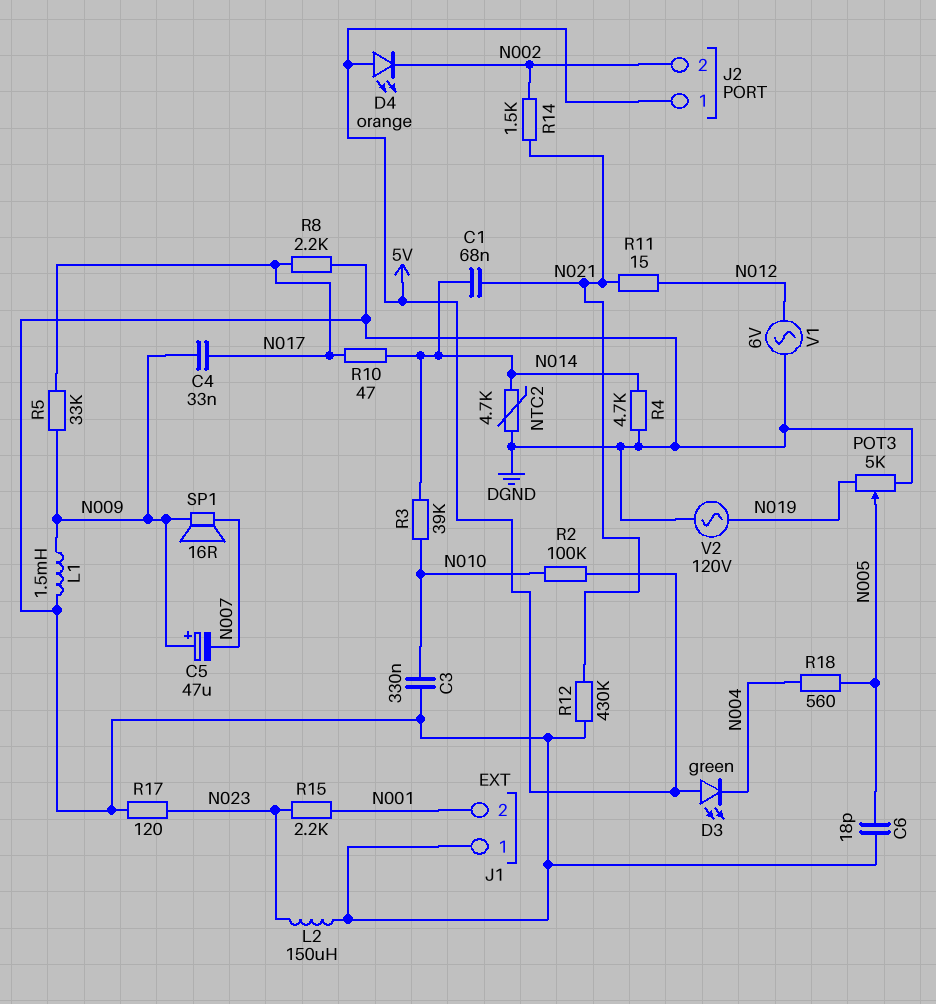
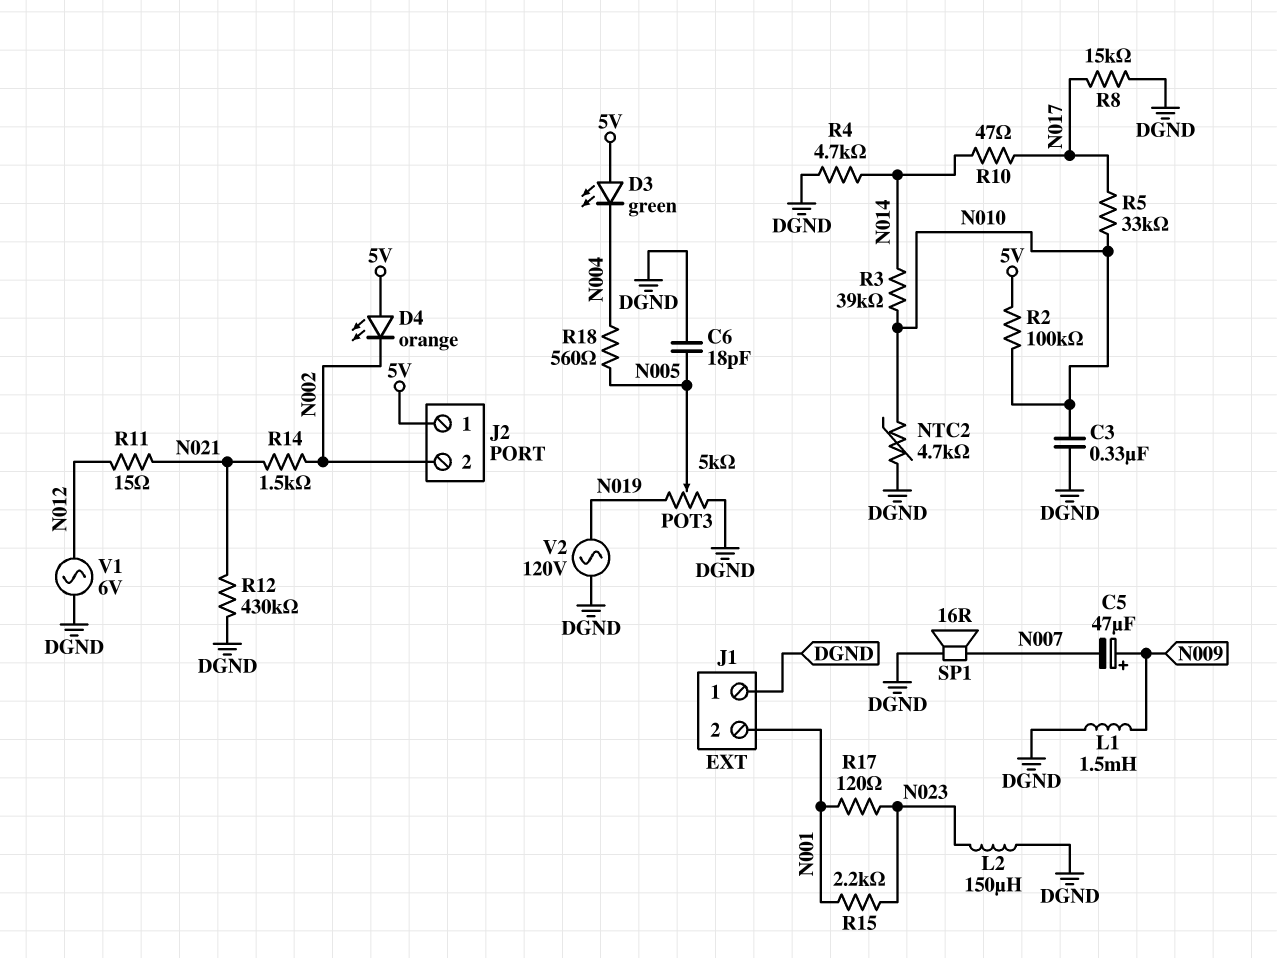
C1: 68nF (N014, N021) -> none
C4: 33nF (N009, N017) -> none
NTC2: 4.7k (DGND, N014) -> 4.7k (DGND, N010)
R5: 33k (N009, N017) -> 33k (N010, N017)
R8: 2.2k (DGND, N017) -> 15k (DGND, N017)
R17: 120 (DGND, N023) -> 120 (N001, N023)
SP1: speaker 16R (N007, N009) -> speaker 16R (DGND, N007)

